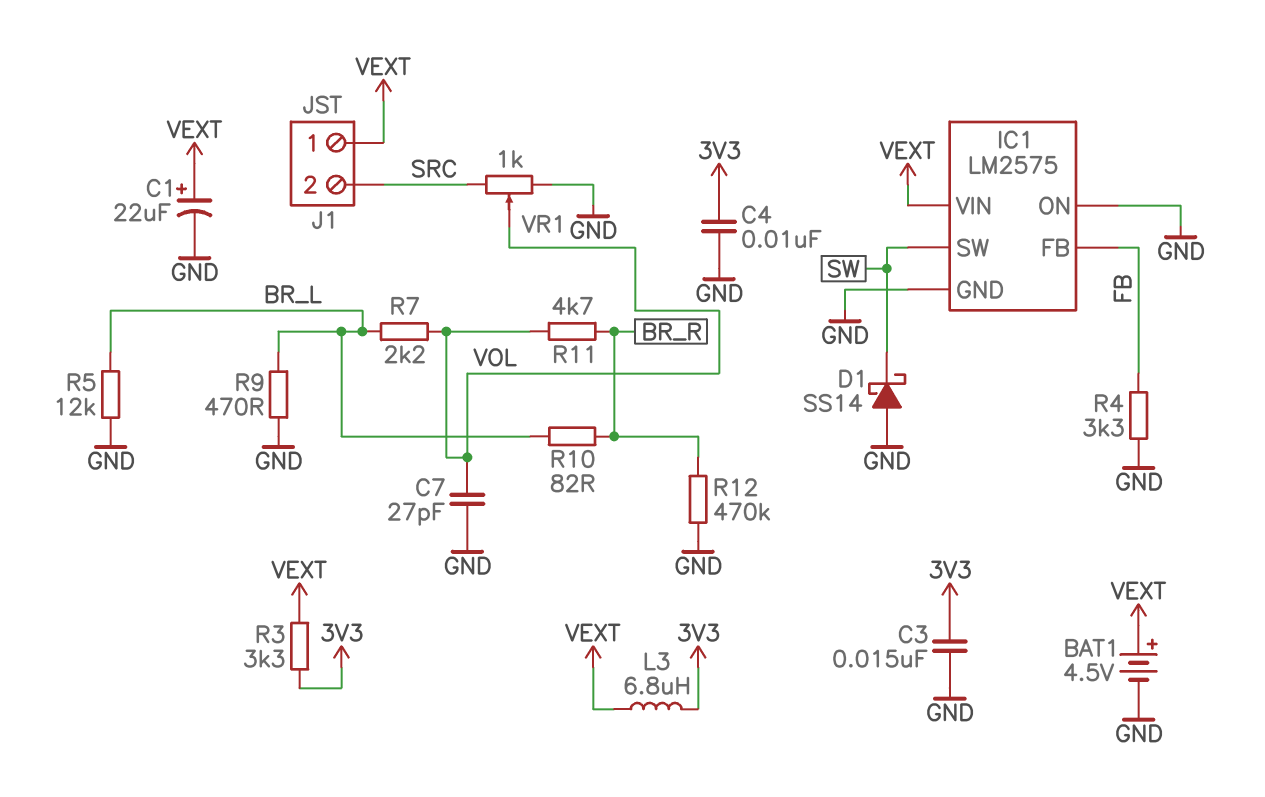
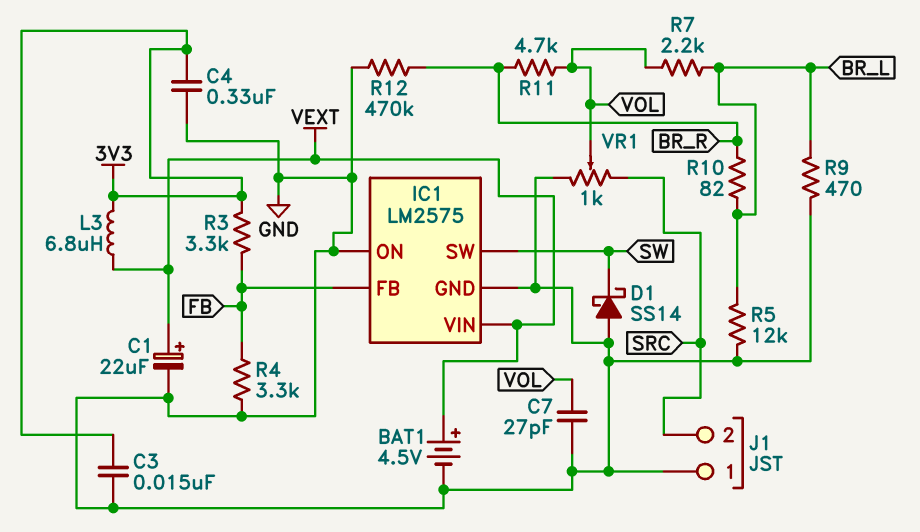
C4: 10nF (3V3, GND) -> 330nF (3V3, GND)
J1 pin 1: VEXT -> GND
R3: 3.3k (3V3, VEXT) -> 3.3k (3V3, FB)

